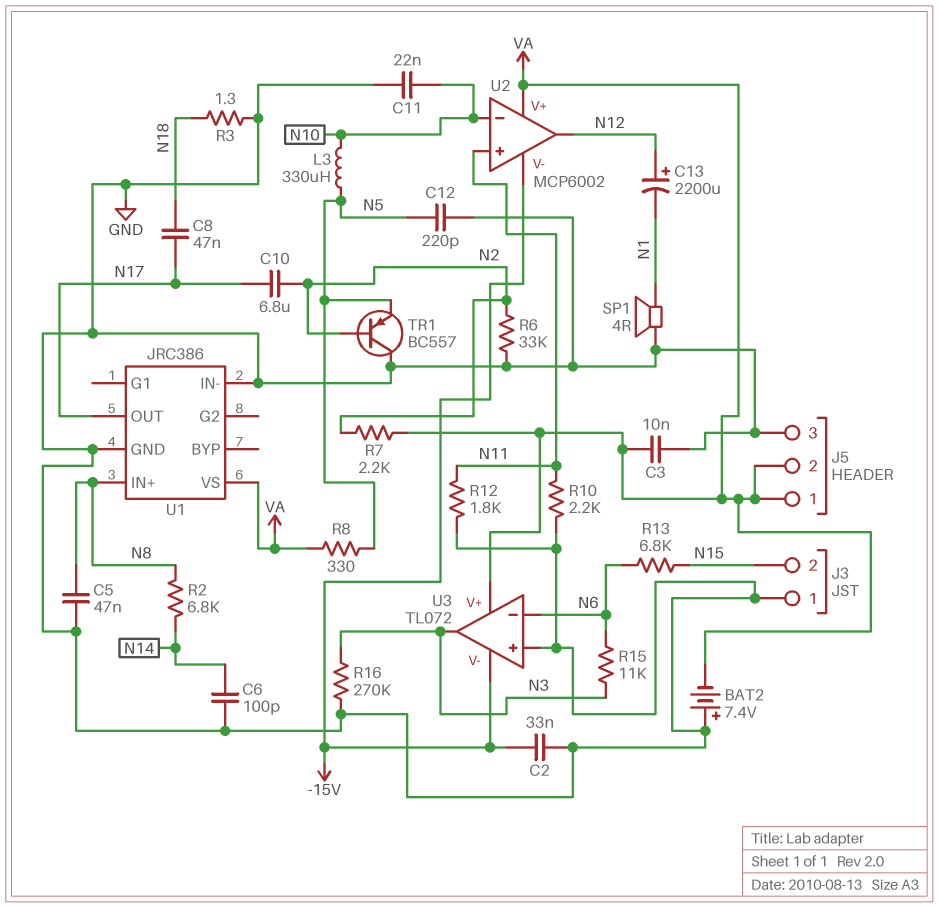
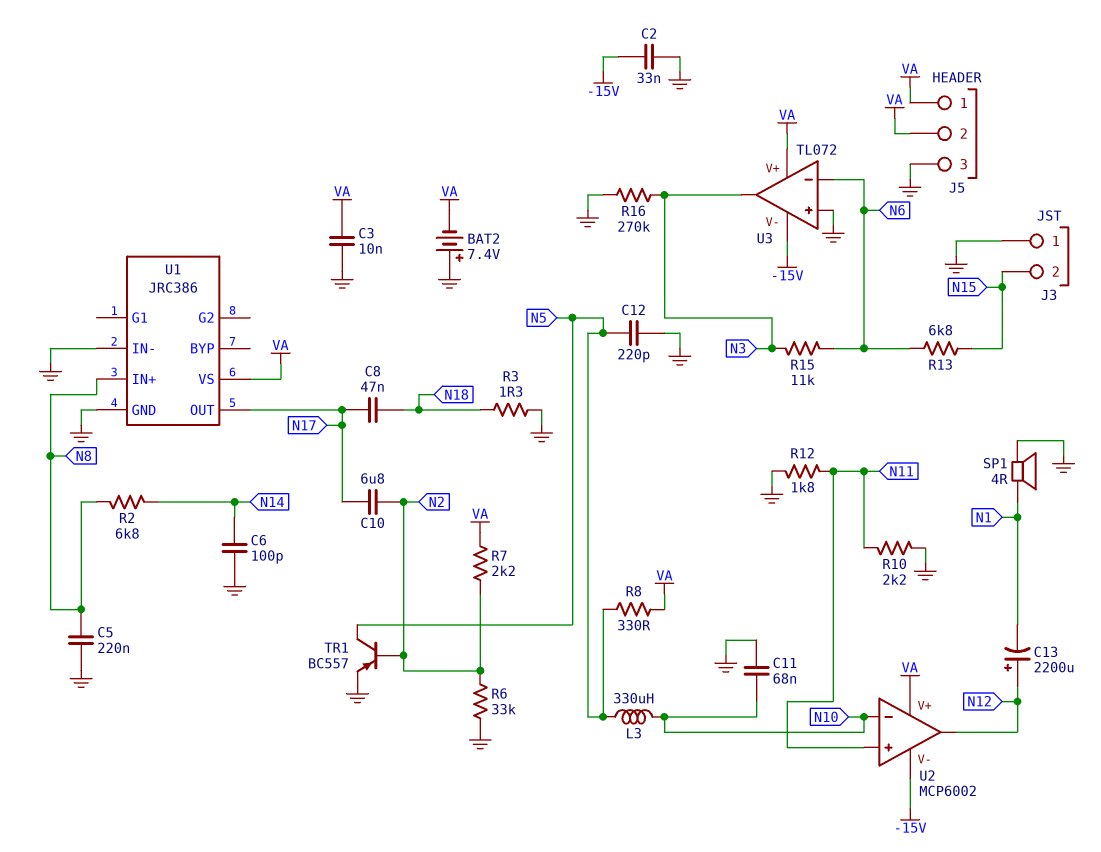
C5: 47nF (GND, N8) -> 220nF (GND, N8)
C11: 22nF (GND, N10) -> 68nF (GND, N10)
TR1: PNP BC557 (B N2, C GND, E N5) -> PNP BC557 (B N2, C N5, E GND)

